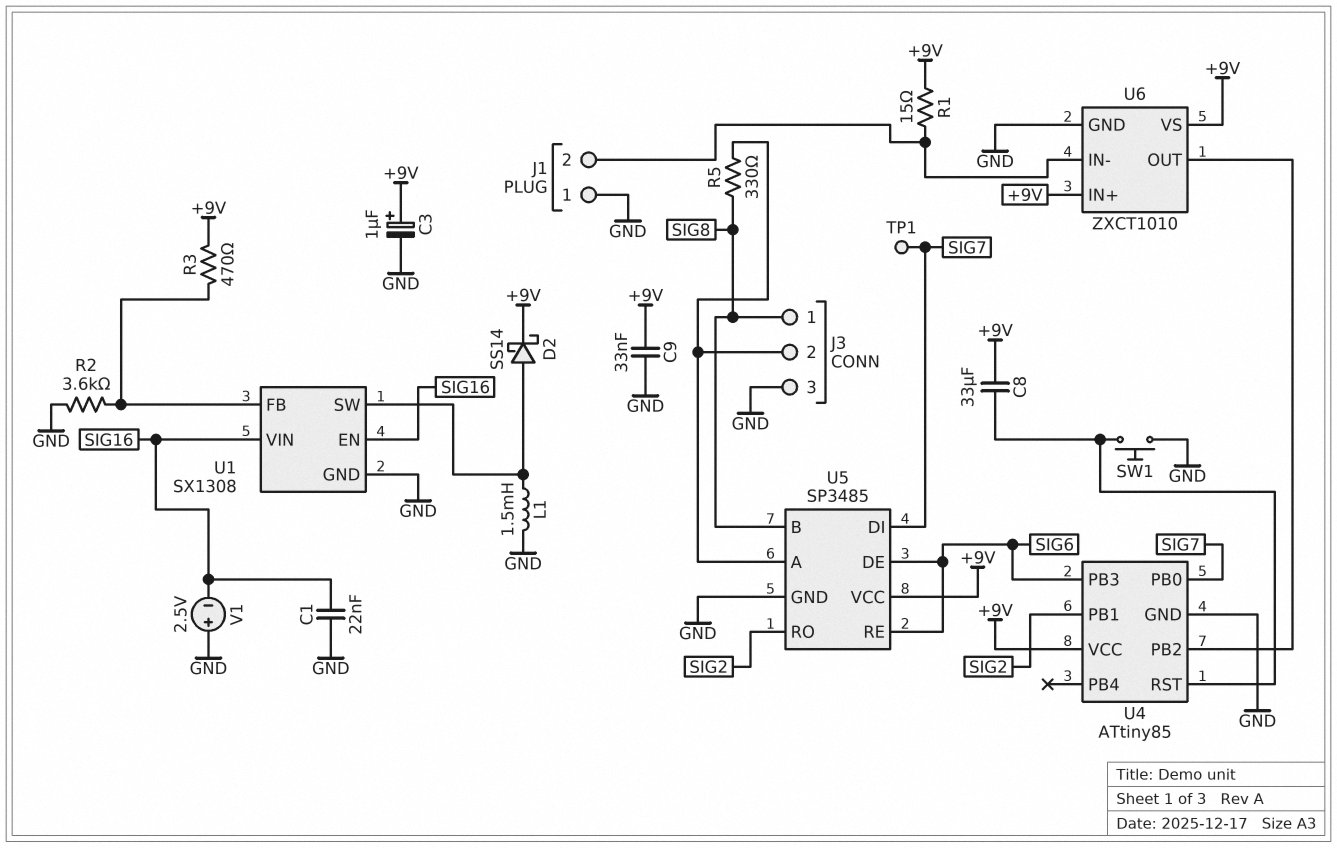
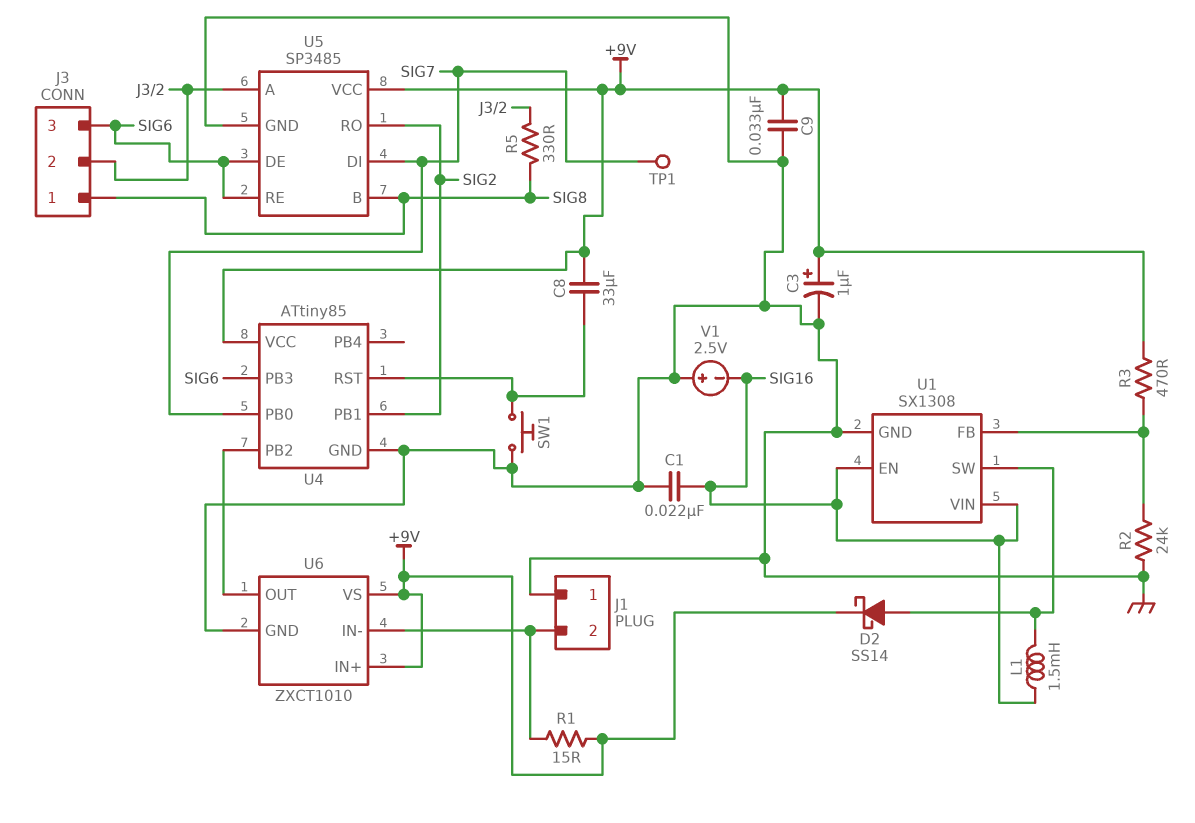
J3 pin 3: GND -> SIG6
L1: 1.5mH (GND, U1/SW) -> 1.5mH (SIG16, U1/SW)
R2: 3.6k (GND, U1/FB) -> 24k (GND, U1/FB)

